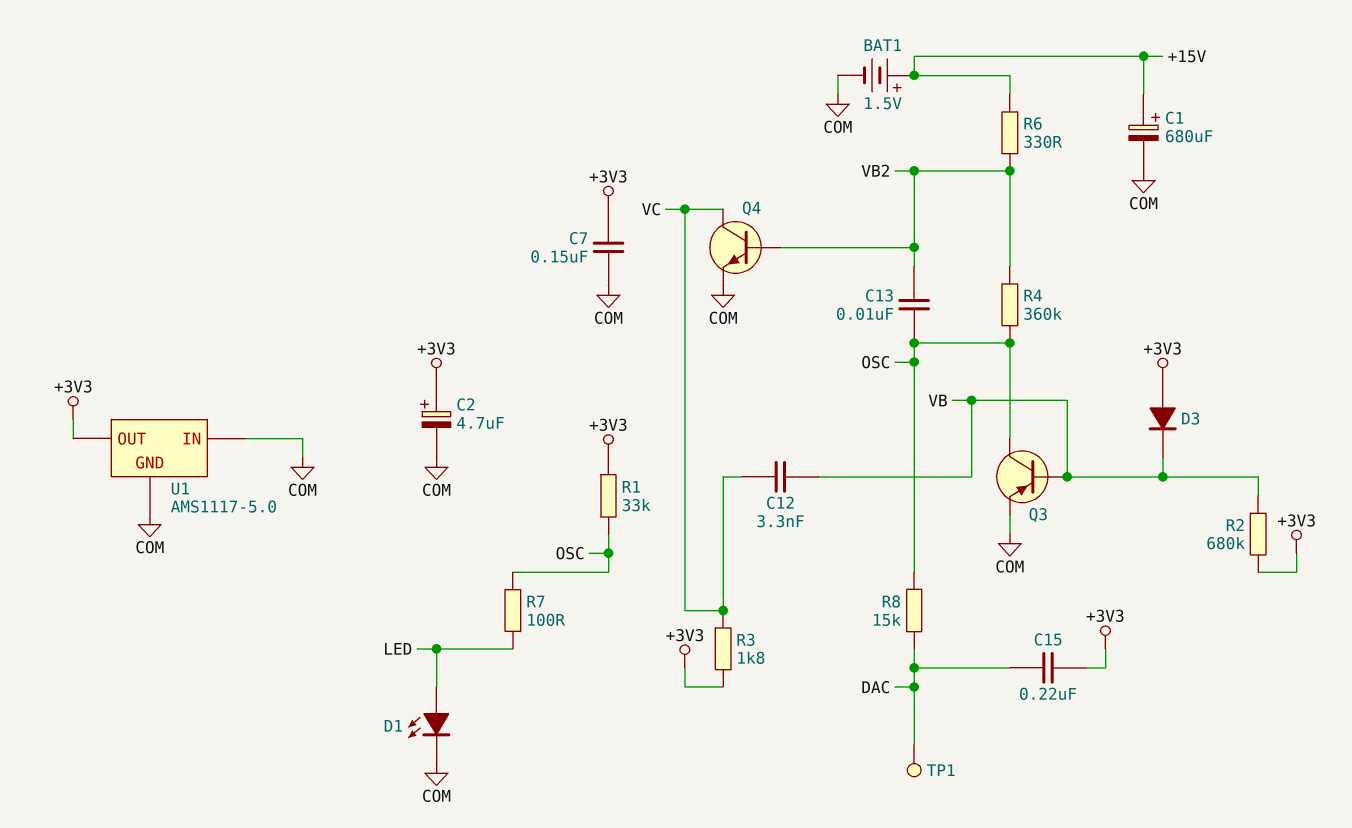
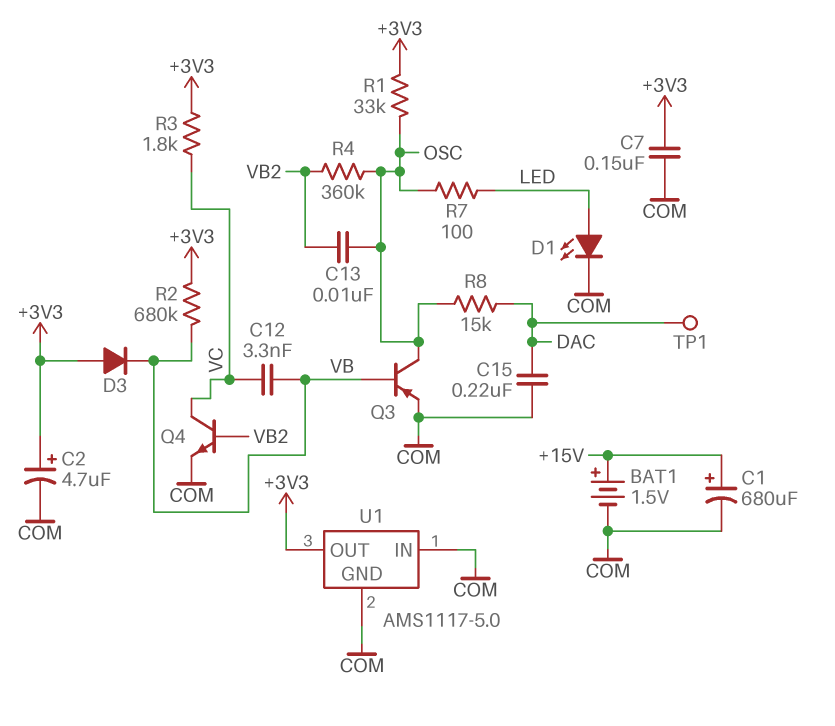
C15: 220nF (+3V3, DAC) -> 220nF (COM, DAC)
R6: 330 (+15V, VB2) -> none

